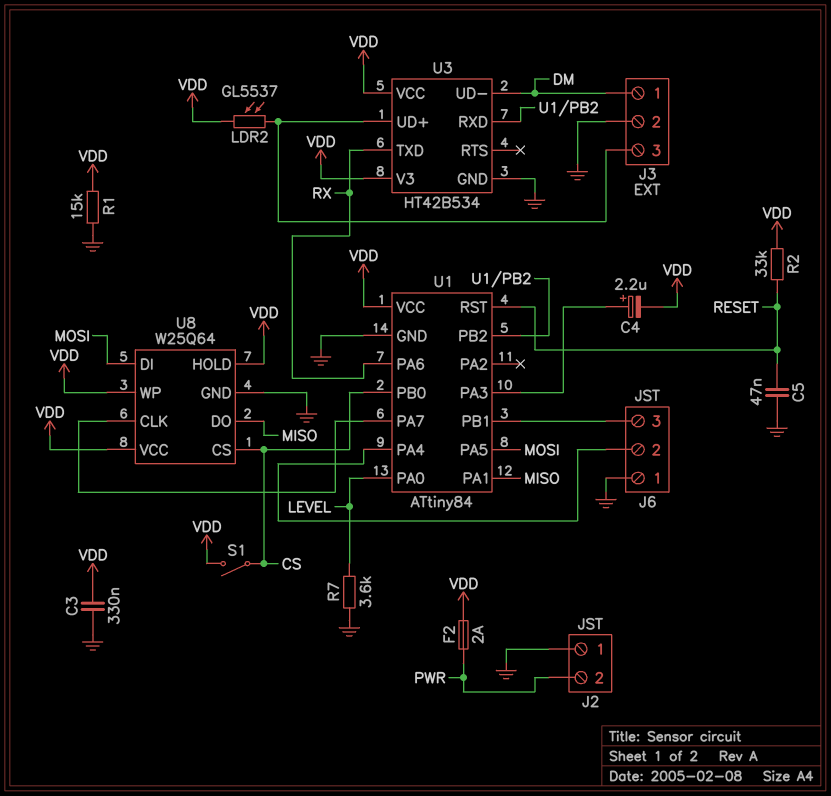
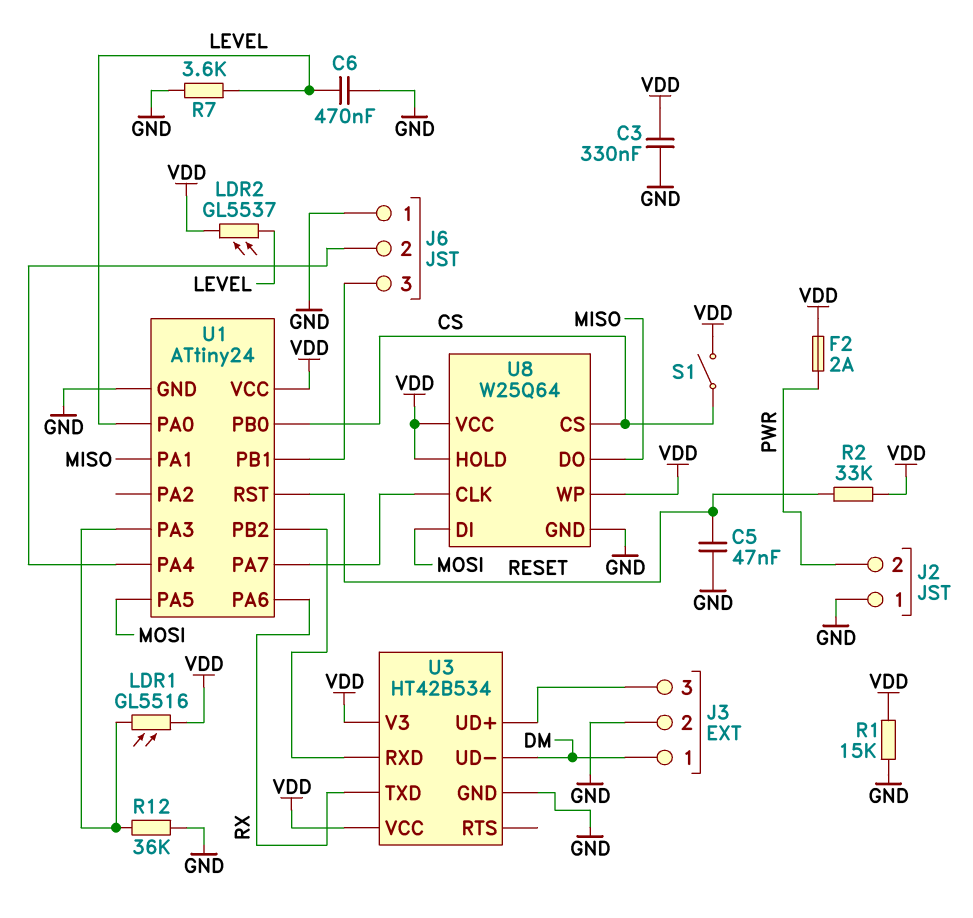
C4: 2.2uF (plus U1/PA3, minus VDD) -> none
C6: none -> 470nF (GND, LEVEL)
LDR1: none -> GL5516 (U1/PA3, VDD)
LDR2: GL5537 (J3/3, VDD) -> GL5537 (LEVEL, VDD)
R12: none -> 36k (GND, U1/PA3)
U1: ATtiny84 -> ATtiny24

